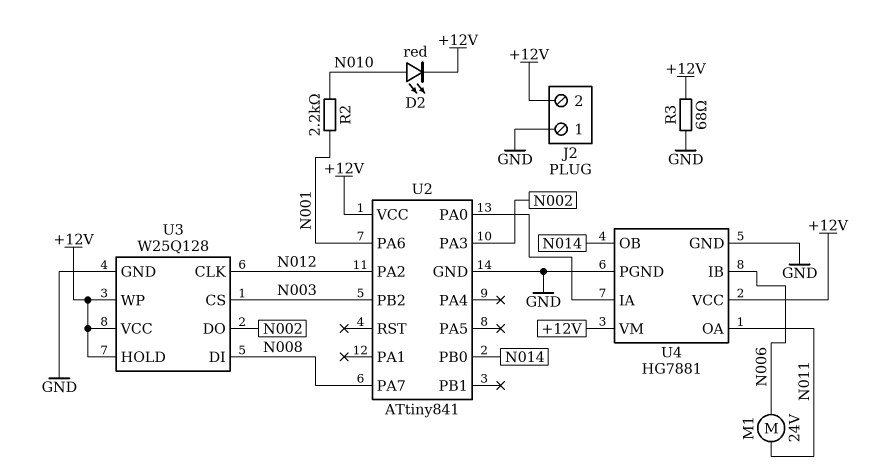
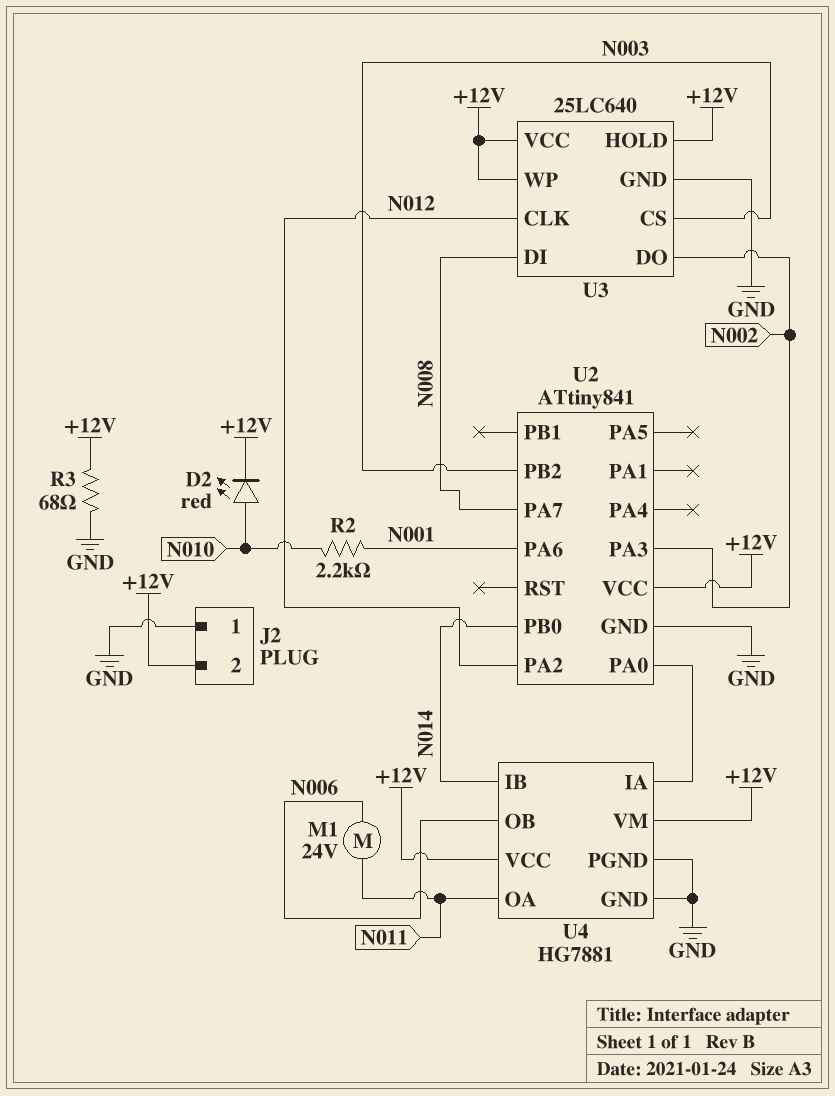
U3: W25Q128 -> 25LC640
U4 pin IB: N006 -> N014
U4 pin OB: N014 -> N006

